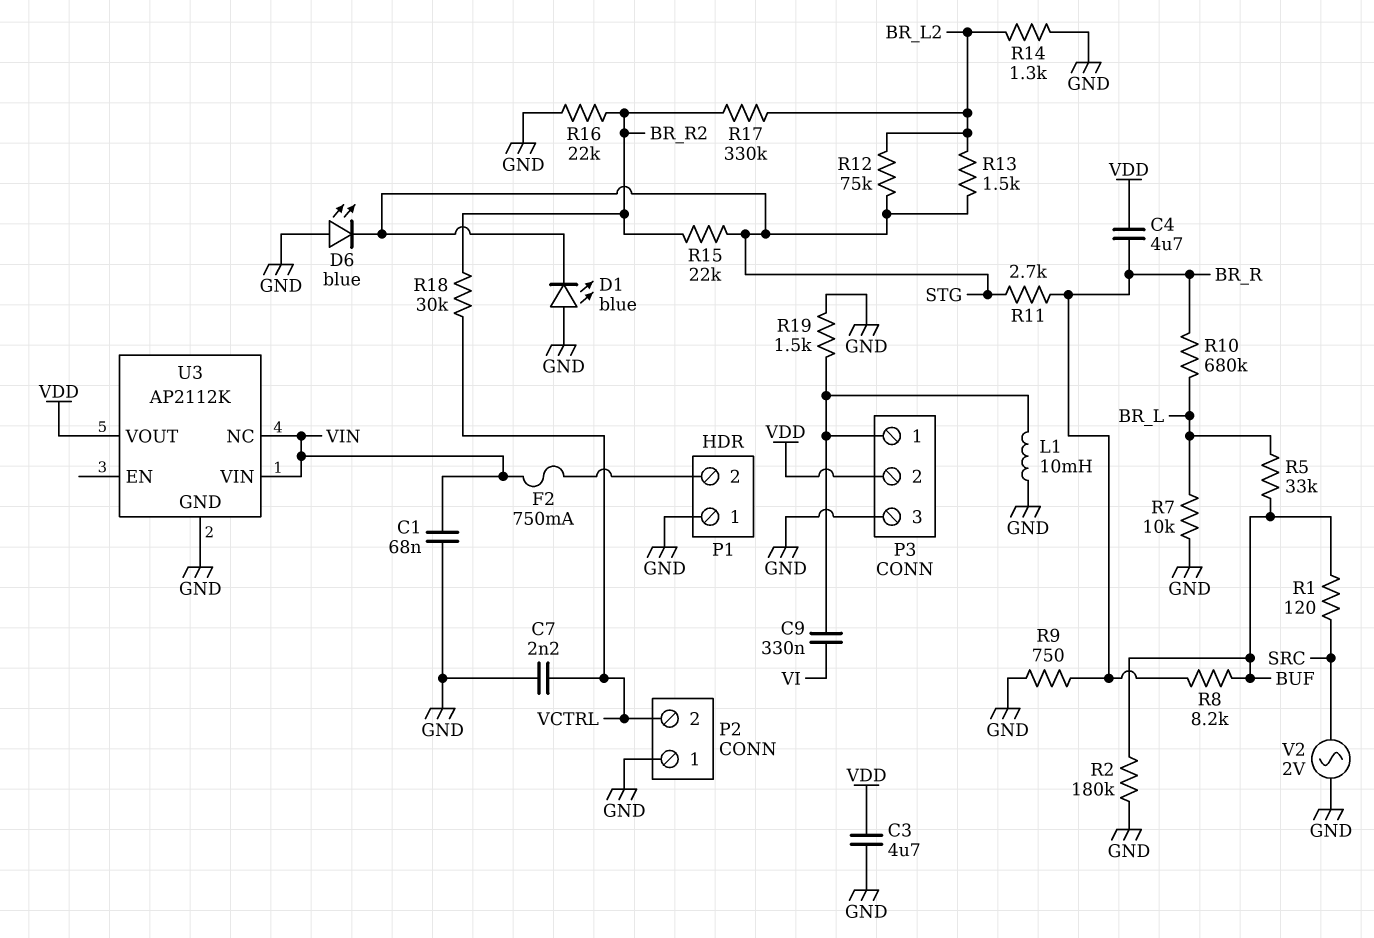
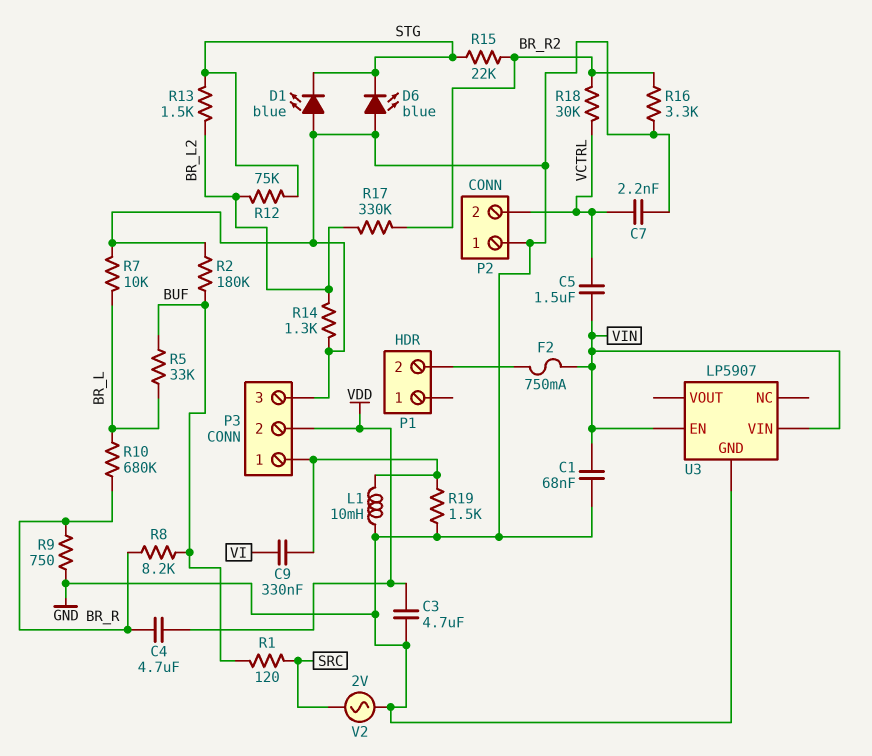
C5: none -> 1.5uF (VCTRL, VIN)
P1 pin 1: GND -> none
R11: 2.7k (BR_R, STG) -> none
R16: 22k (BR_R2, GND) -> 3.3k (BR_R2, GND)
U3: AP2112K -> LP5907
U3 pin EN: none -> VIN
U3 pin NC: VIN -> none
U3 pin VOUT: VDD -> none

